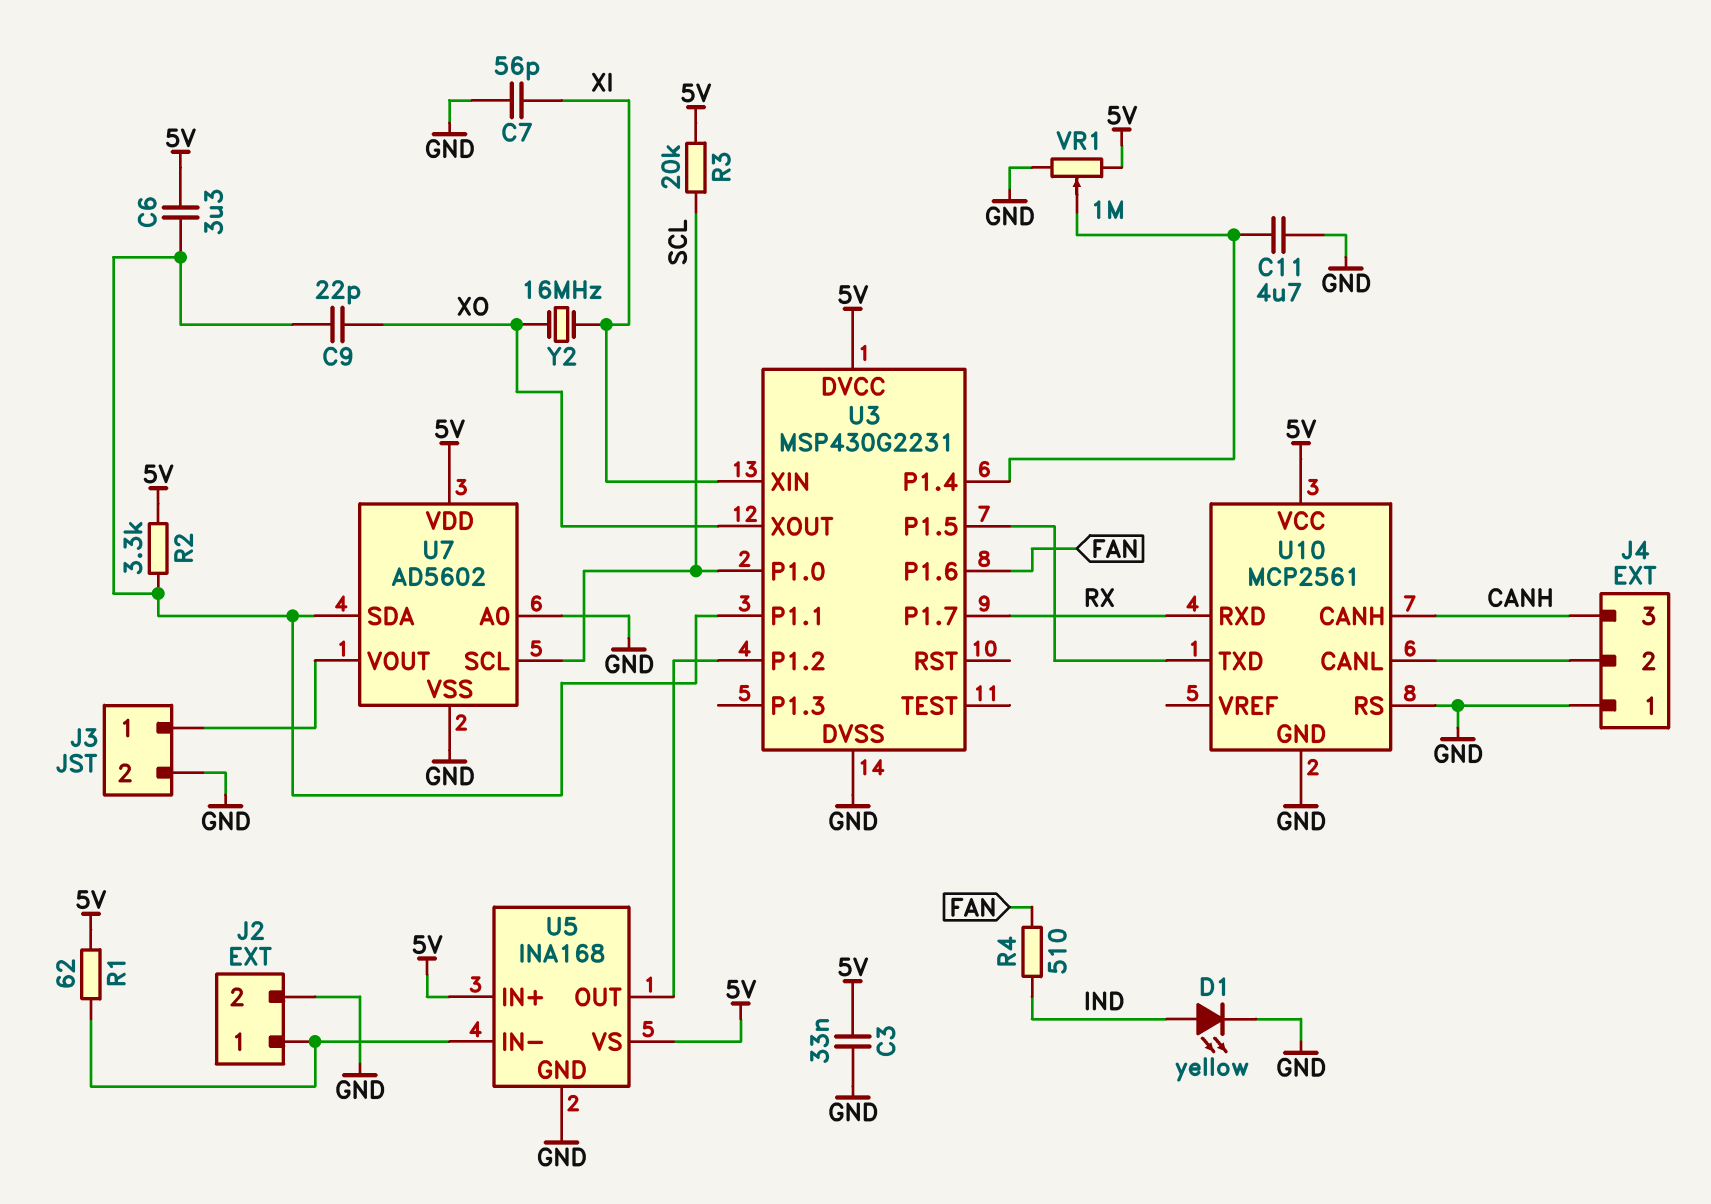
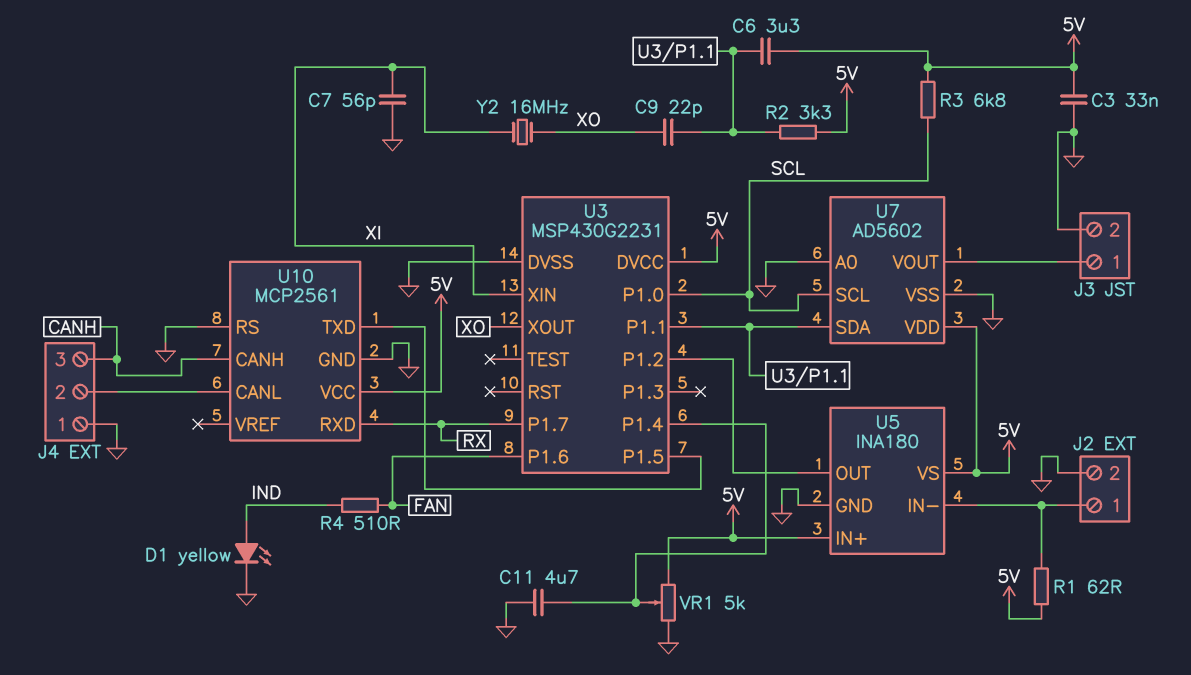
R3: 20k (5V, SCL) -> 6.8k (5V, SCL)
U5: INA168 -> INA180
VR1: 1M (5V, GND, wiper U3/P1.4) -> 5k (5V, GND, wiper U3/P1.4)

